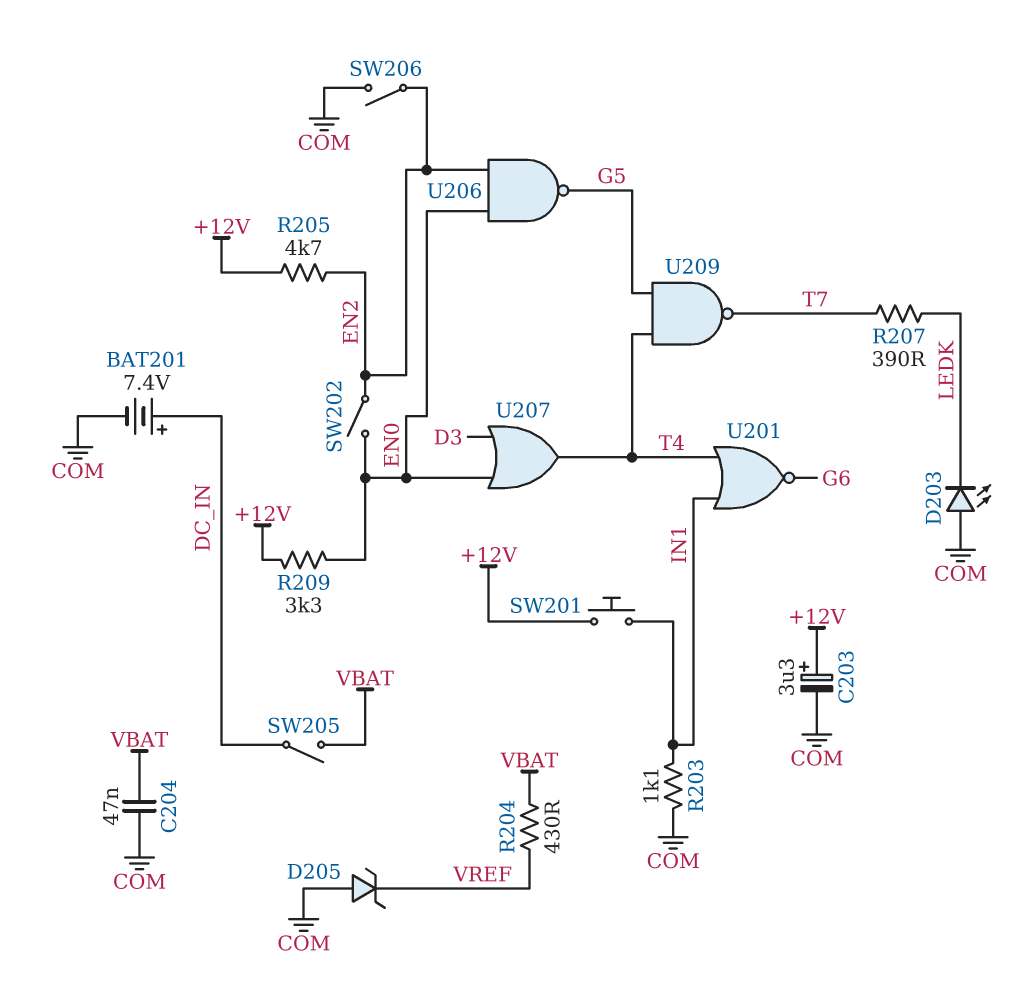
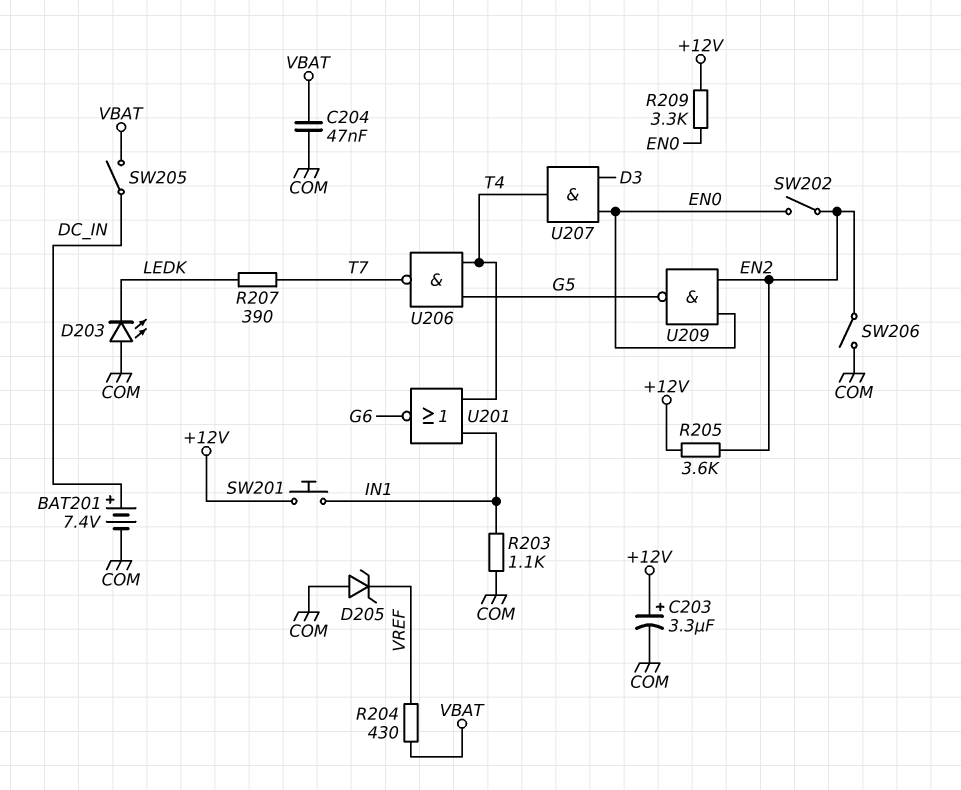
R205: 4.7k (+12V, EN2) -> 3.6k (+12V, EN2)
U206: NAND (in EN0, in EN2, out G5) -> NAND (in G5, in T4, out T7)
U207: OR (in D3, in EN0, out T4) -> AND (in D3, in EN0, out T4)
U209: NAND (in G5, in T4, out T7) -> NAND (in EN0, in EN2, out G5)

